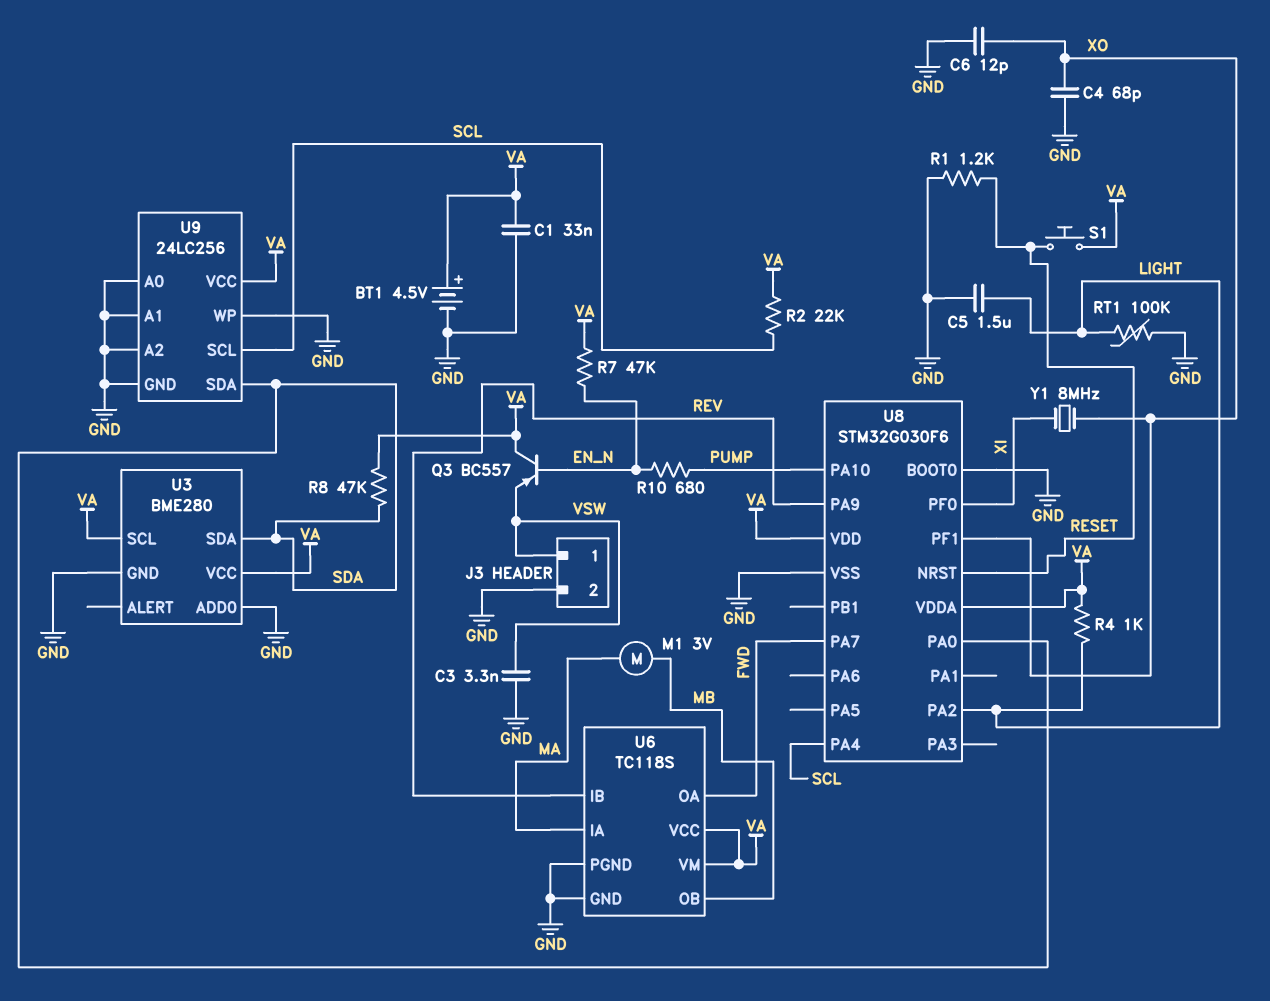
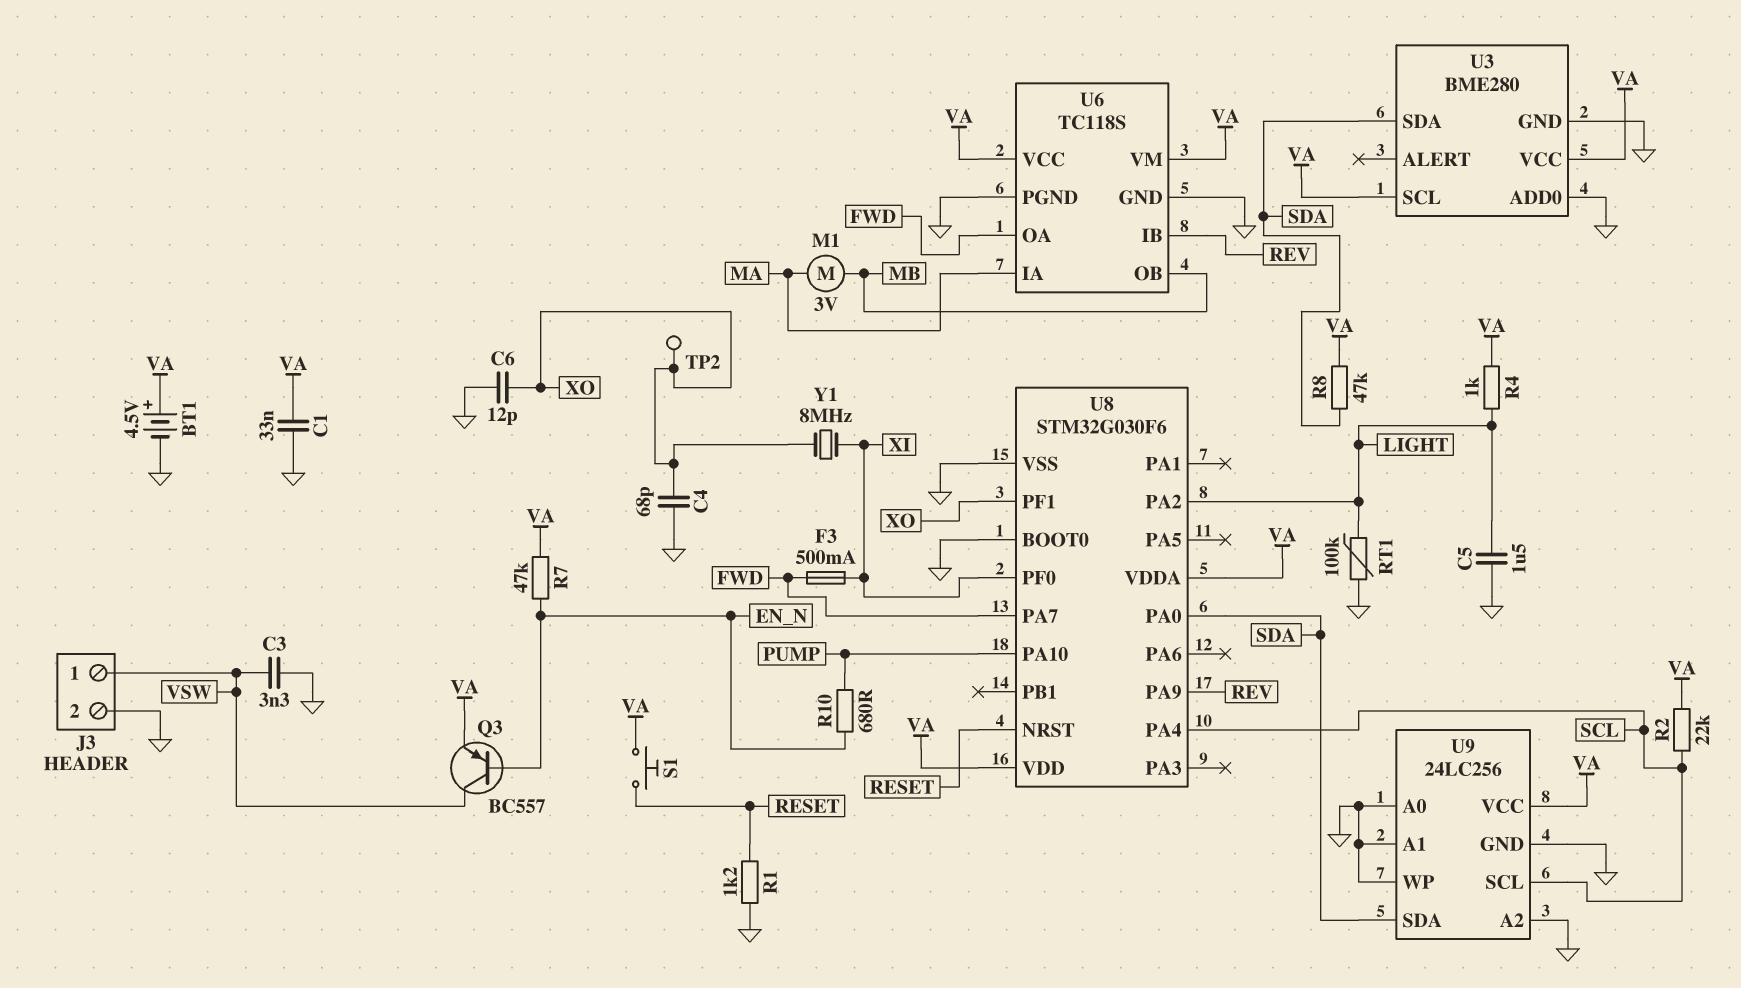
F3: none -> 500mA (FWD, XI)
Q3: PNP BC557 (B EN_N, C VA, E VSW) -> PNP BC557 (B EN_N, C VSW, E VA)
TP2: none -> test point (XO)

